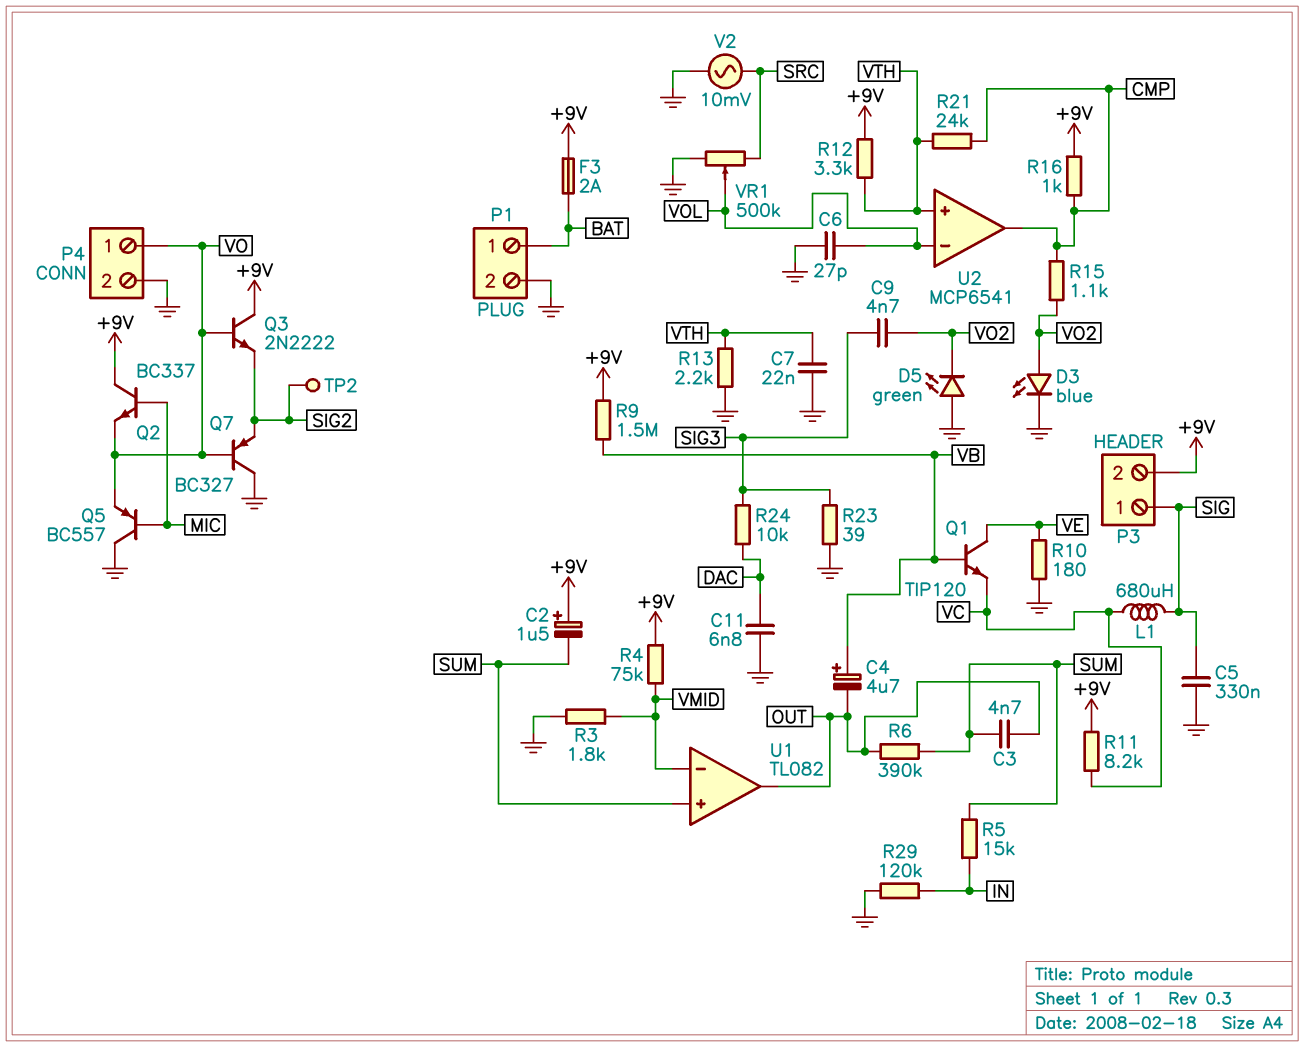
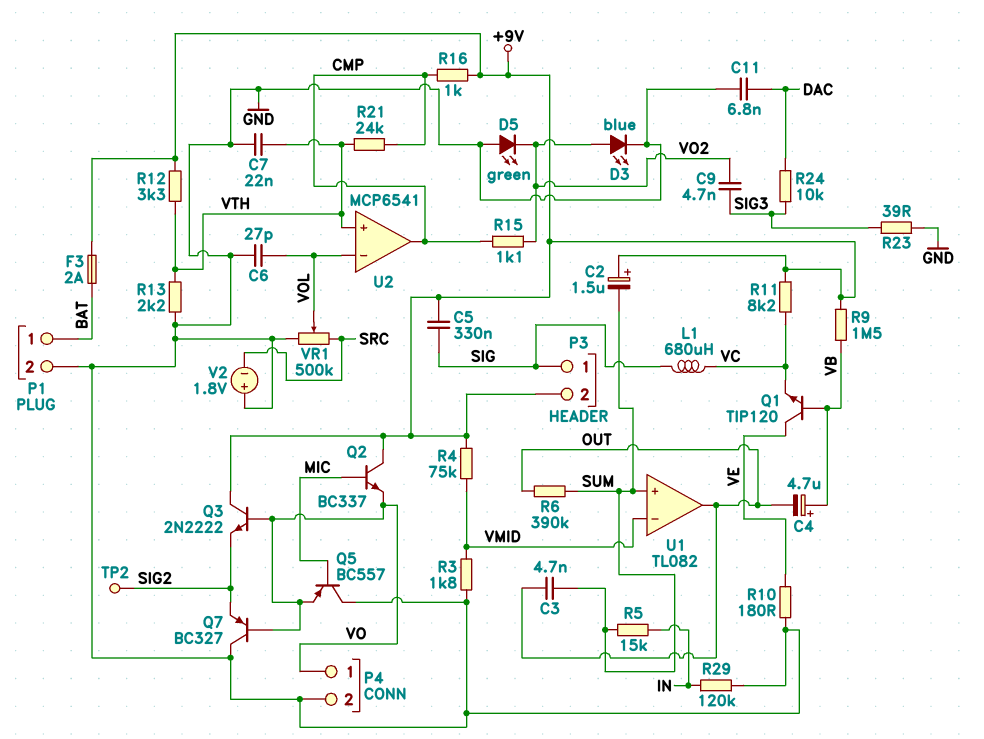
C5: 330nF (GND, SIG) -> 330nF (+9V, SIG)
V2: AC 10mV (GND, SRC) -> 1.8V (plus GND, minus SRC)

